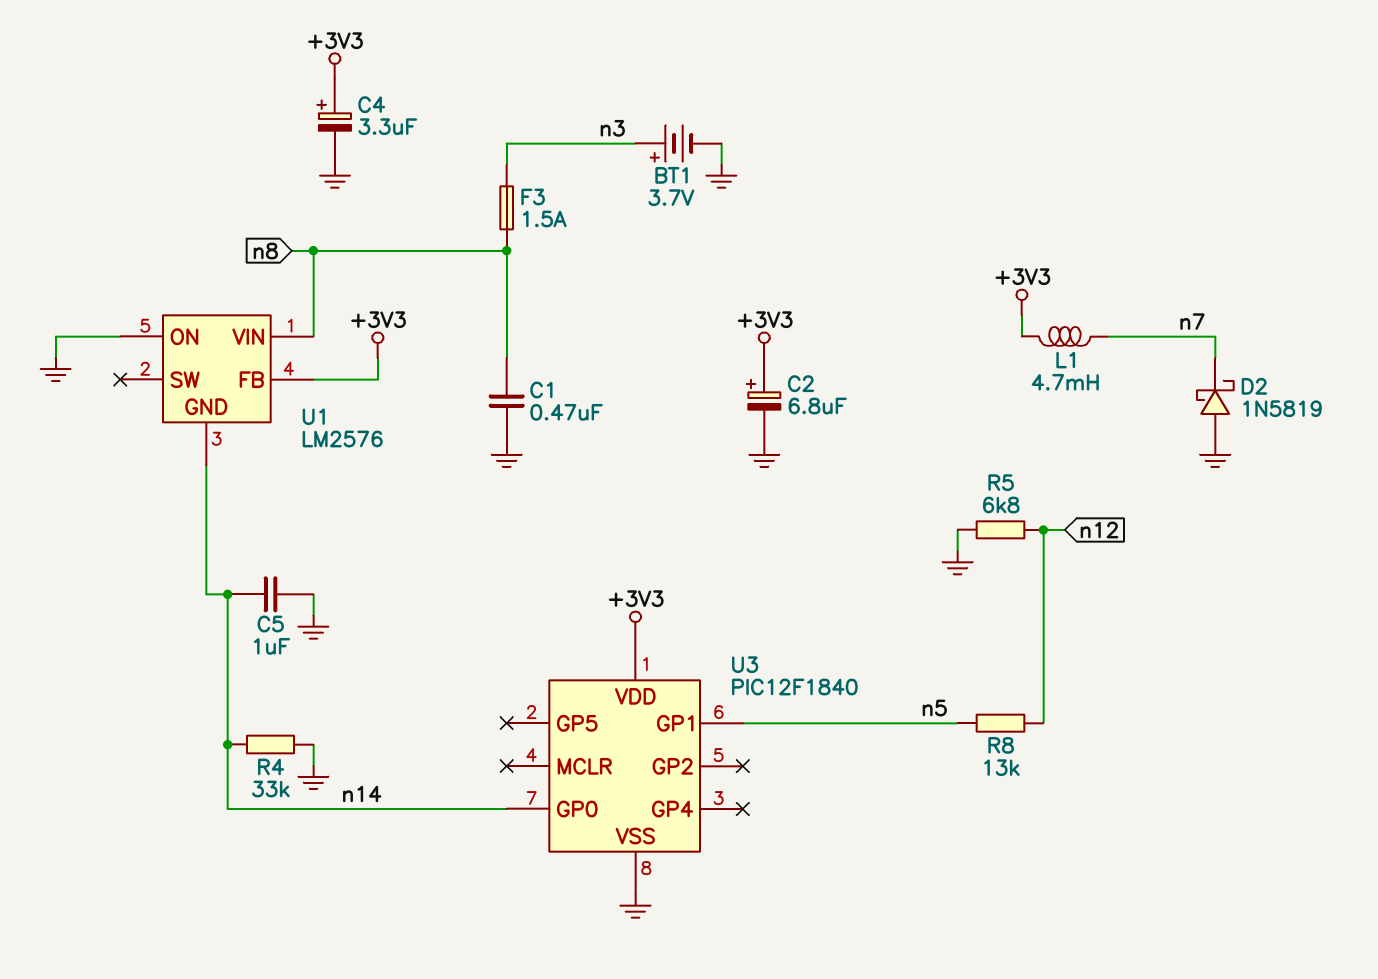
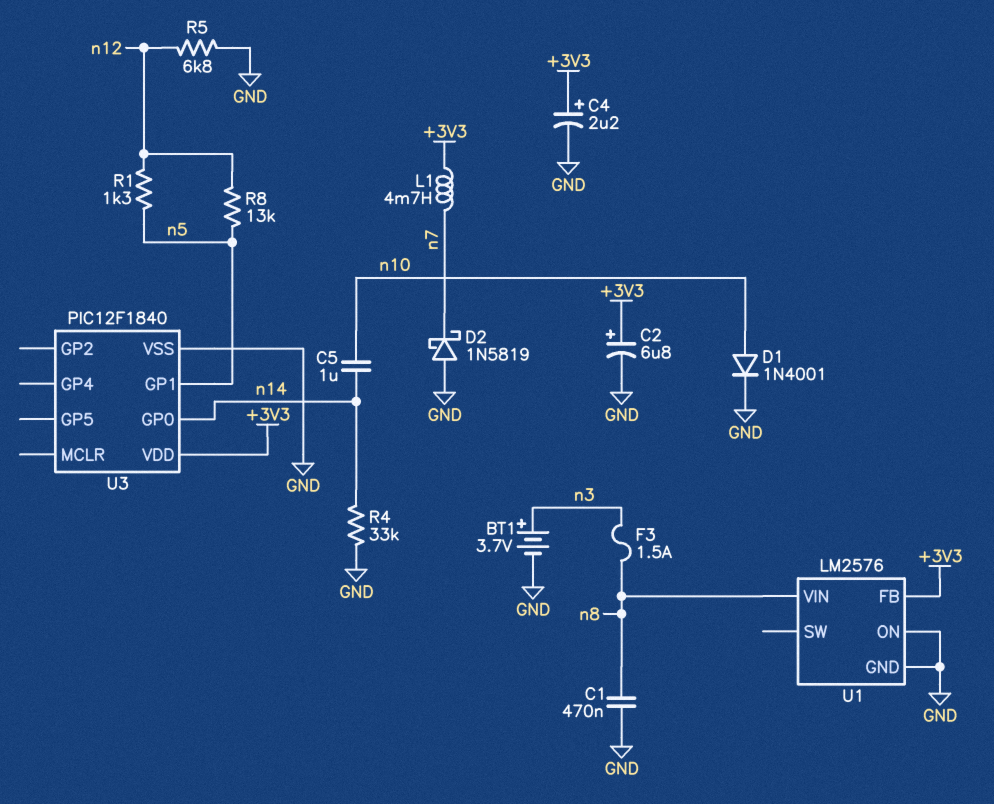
C4: 3.3uF (plus +3V3, minus GND) -> 2.2uF (plus +3V3, minus GND)
C5: 1uF (GND, n14) -> 1uF (n10, n14)
D1: none -> diode 1N4001 (A n10, K GND)
R1: none -> 1.3k (n5, n12)
U1 pin GND: n14 -> GND

